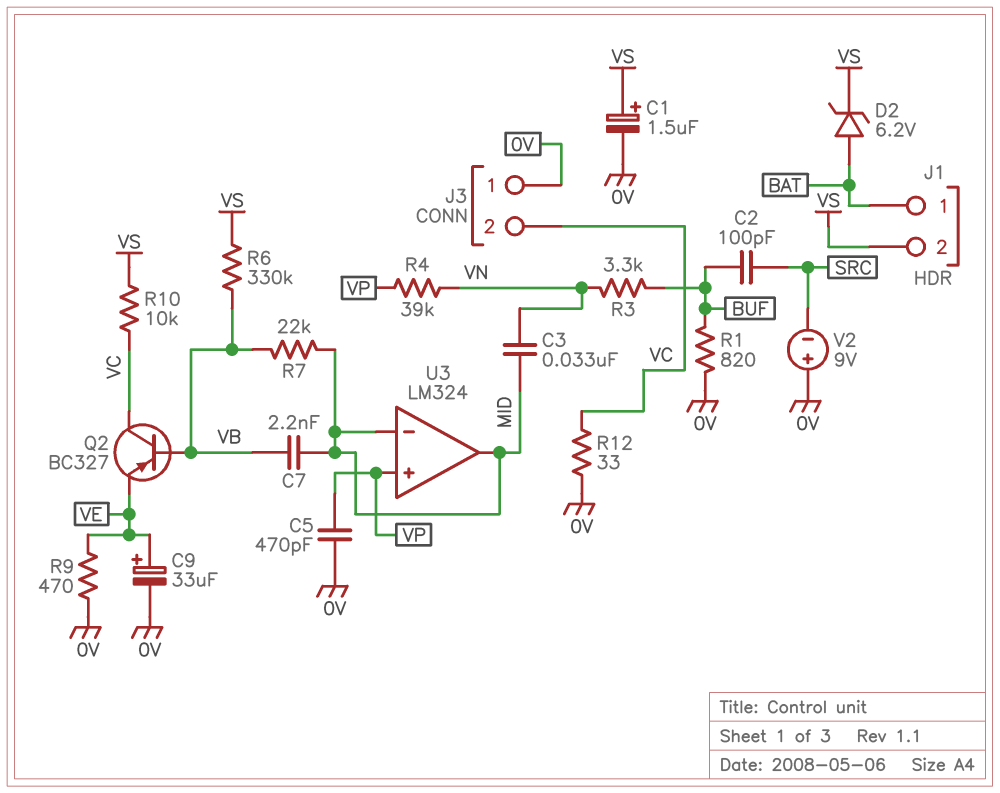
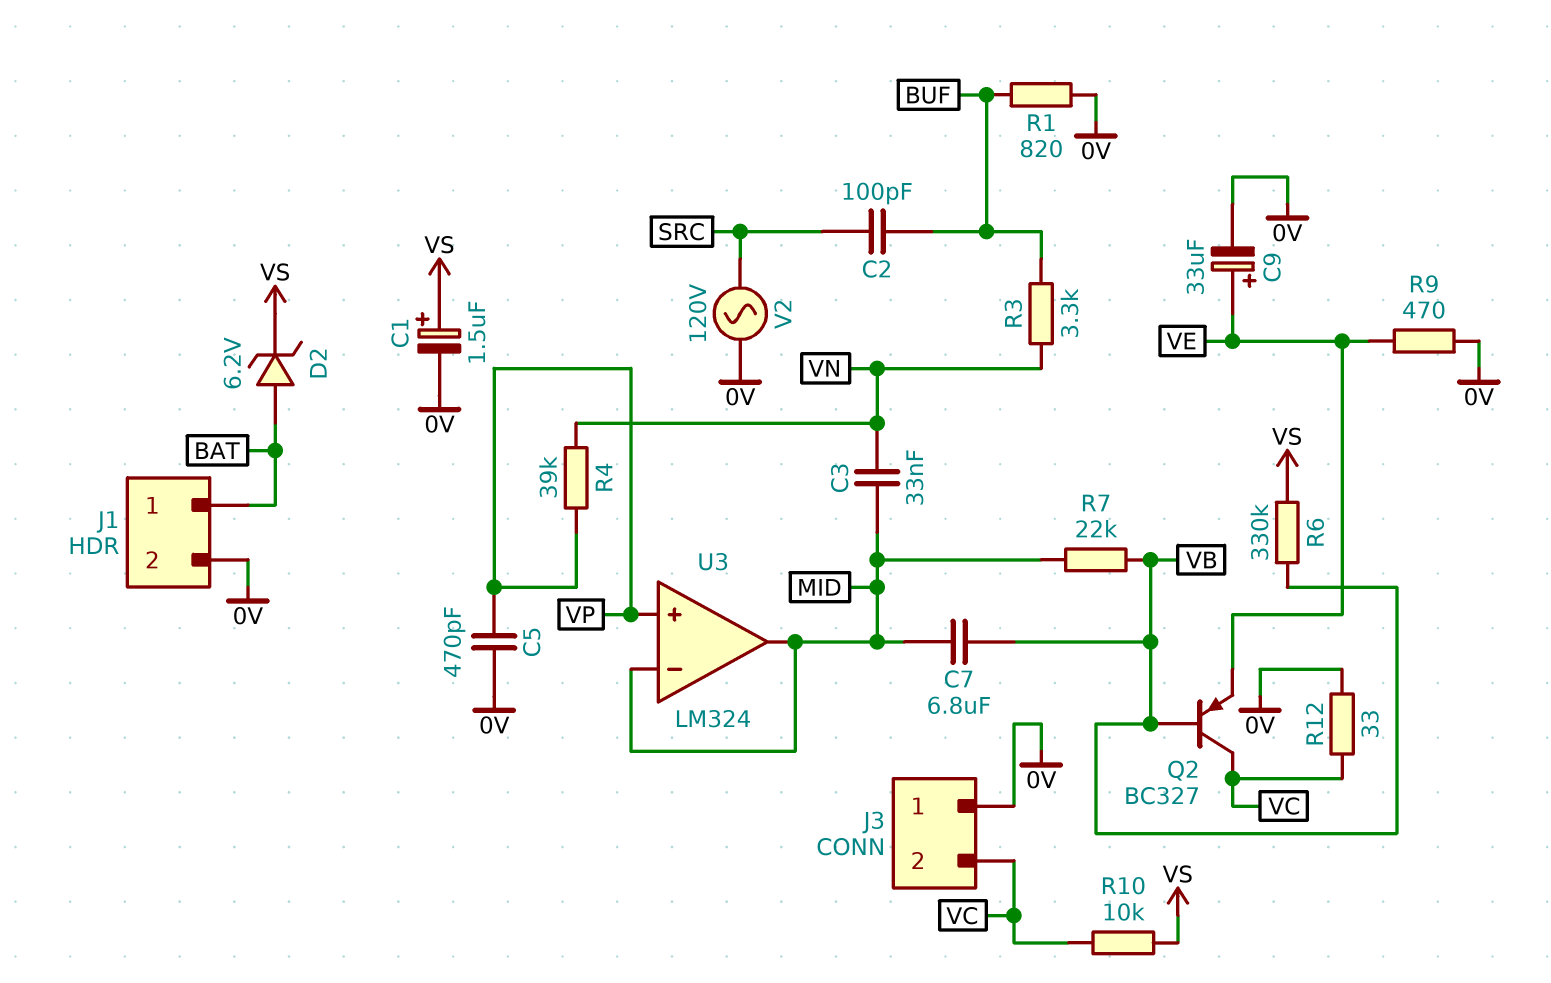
C7: 2.2nF (MID, VB) -> 6.8uF (MID, VB)
J1 pin 2: VS -> 0V
V2: 9V (plus 0V, minus SRC) -> AC 120V (0V, SRC)

